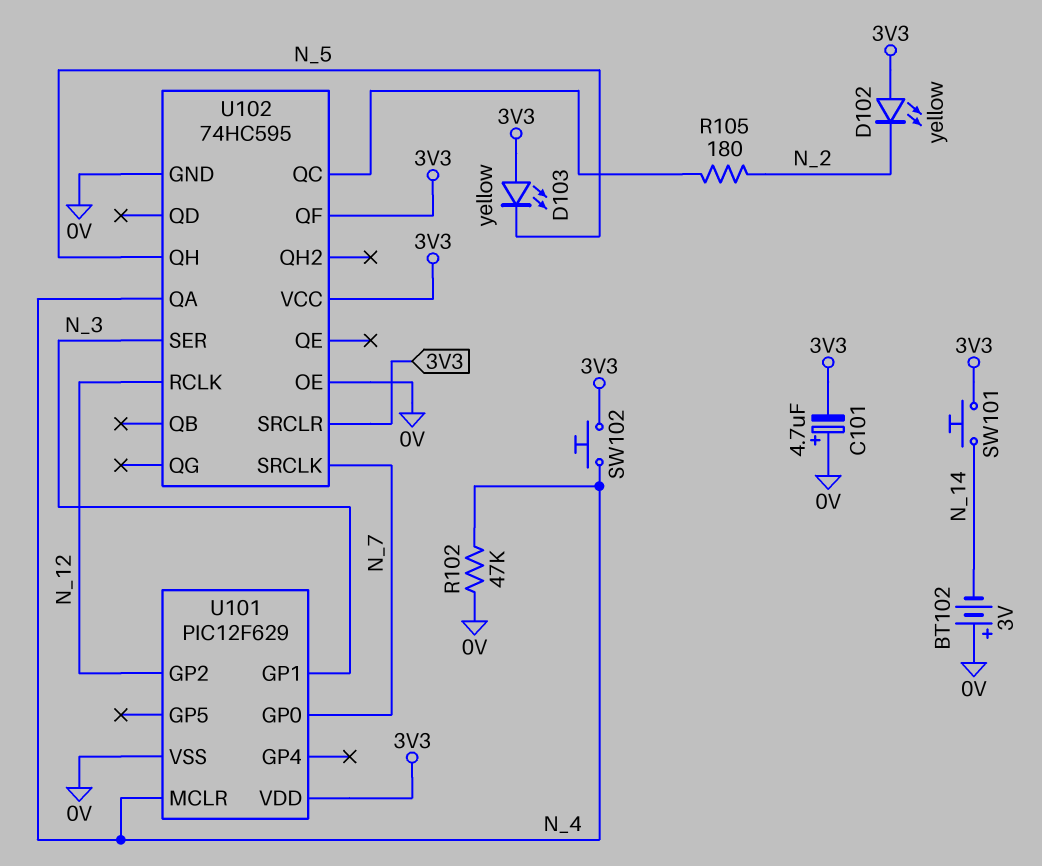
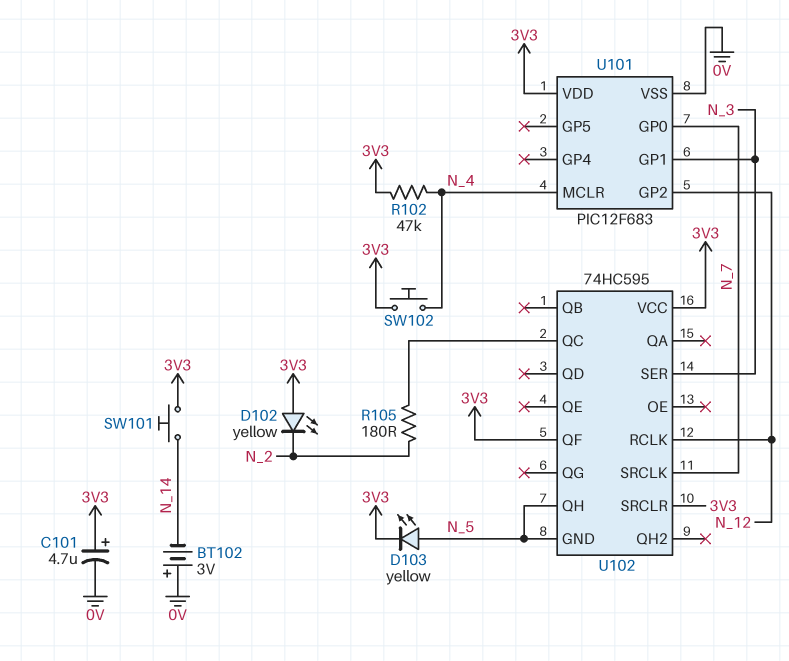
C101: 4.7uF (plus 0V, minus 3V3) -> 4.7uF (plus 3V3, minus 0V)
D103: LED yellow (A 3V3, K N_5) -> LED yellow (A N_5, K 3V3)
R102: 47k (0V, N_4) -> 47k (3V3, N_4)
U101: PIC12F629 -> PIC12F683
U102 pin GND: 0V -> N_5
U102 pin OE: 0V -> none
U102 pin QA: N_4 -> none

